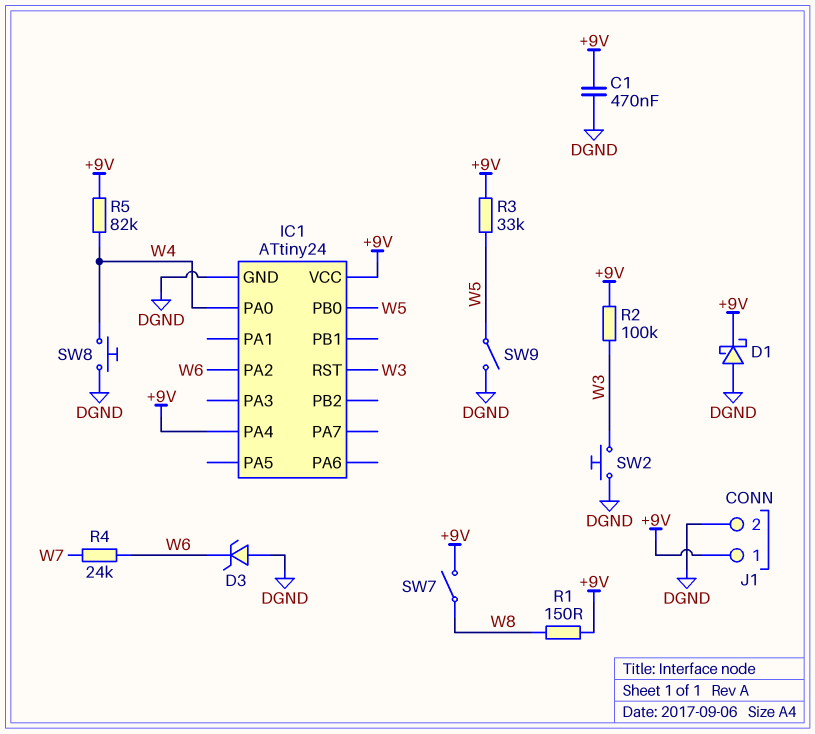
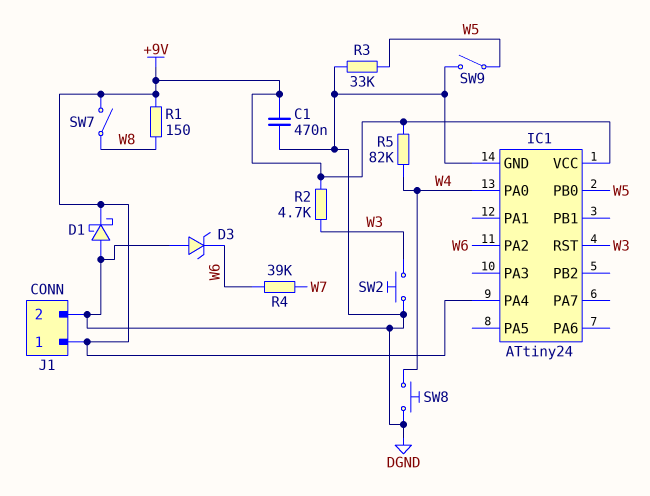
R2: 100k (+9V, W3) -> 4.7k (+9V, W3)
R3: 33k (+9V, W5) -> 33k (DGND, W5)
R4: 24k (W6, W7) -> 39k (W6, W7)

